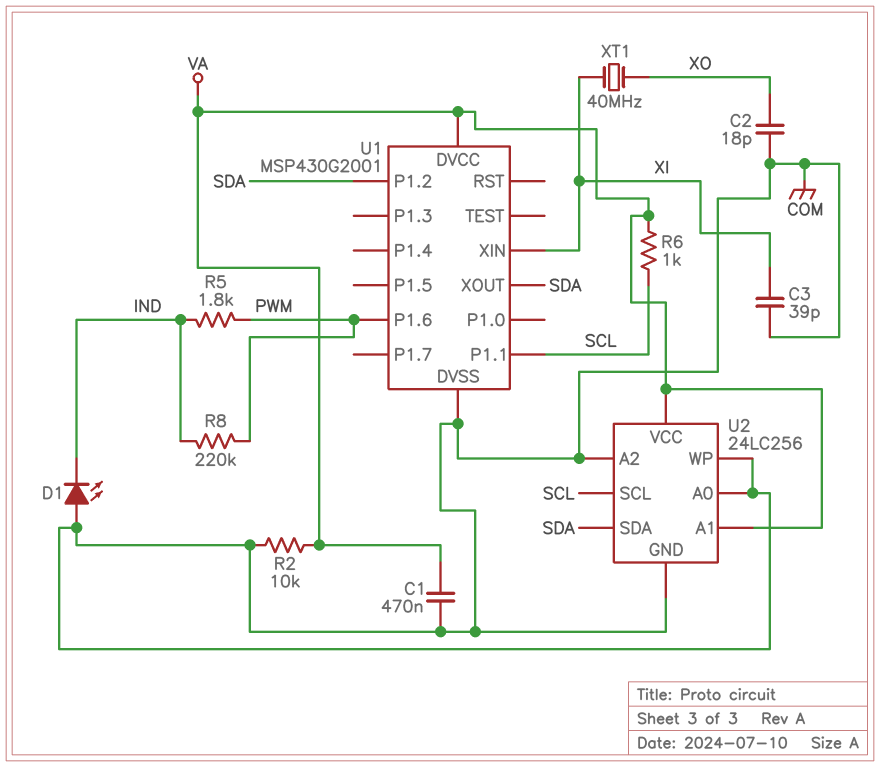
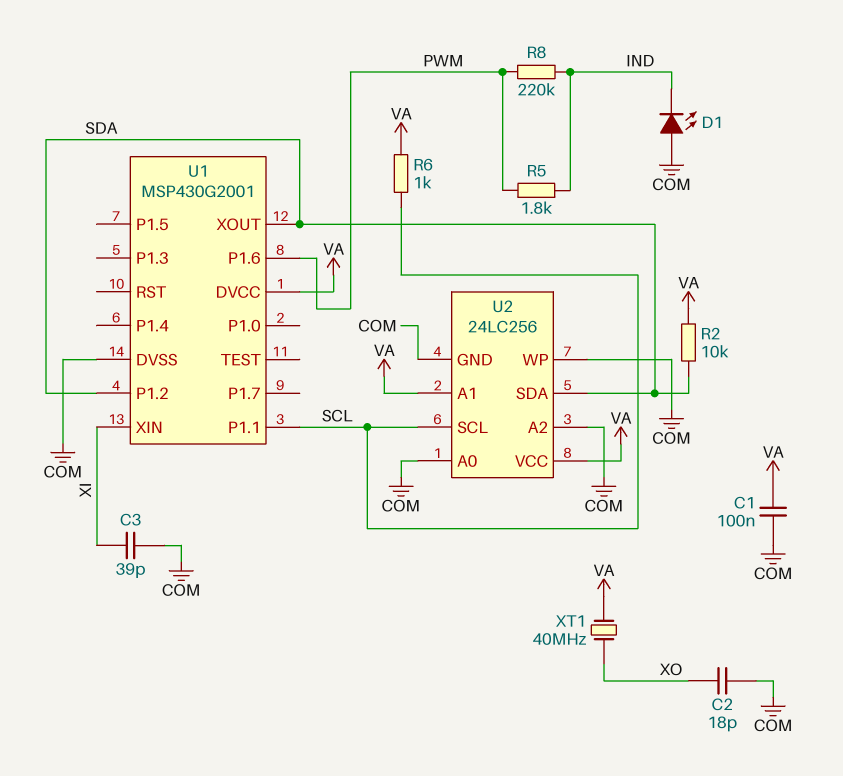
C1: 470nF (COM, VA) -> 100nF (COM, VA)
R2: 10k (COM, VA) -> 10k (SDA, VA)
XT1: 40MHz (XI, XO) -> 40MHz (VA, XO)

